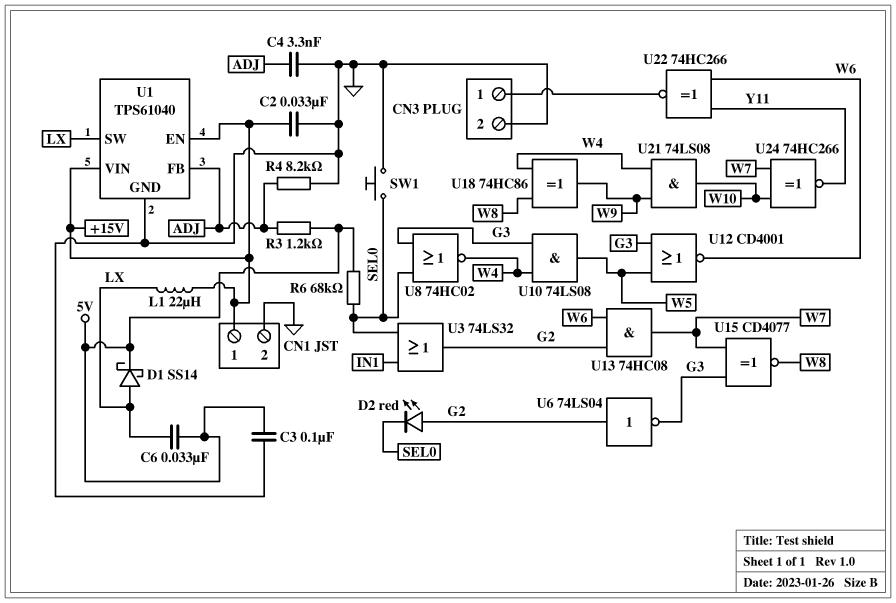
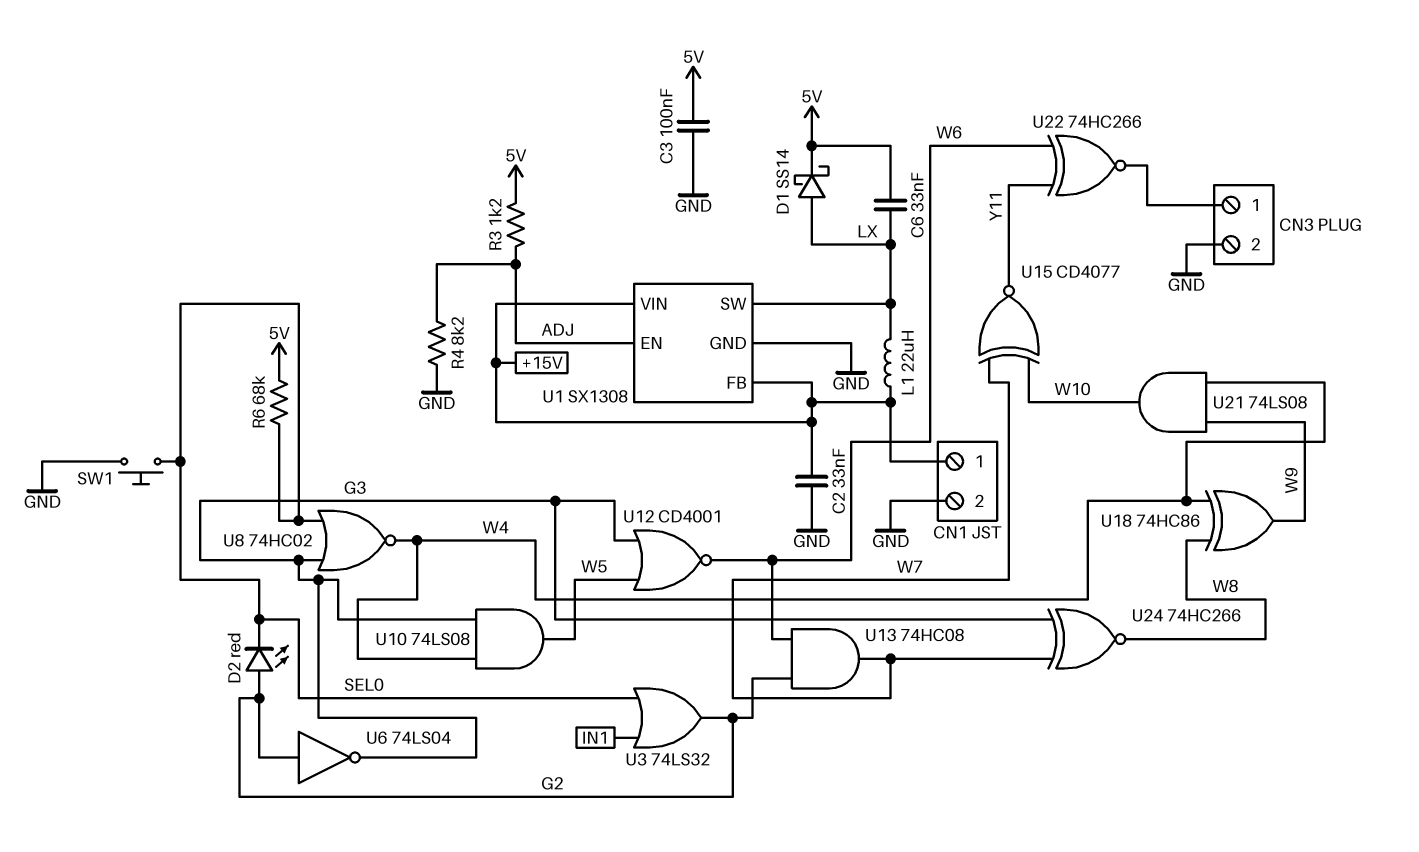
C4: 3.3nF (ADJ, GND) -> none
U1: TPS61040 -> SX1308
U1 pin EN: +15V -> ADJ
U1 pin FB: ADJ -> +15V
U15: XNOR CD4077 (in G3, in W7, out W8) -> XNOR CD4077 (in W7, in W10, out Y11)
U24: XNOR 74HC266 (in W7, in W10, out Y11) -> XNOR 74HC266 (in G3, in W7, out W8)

